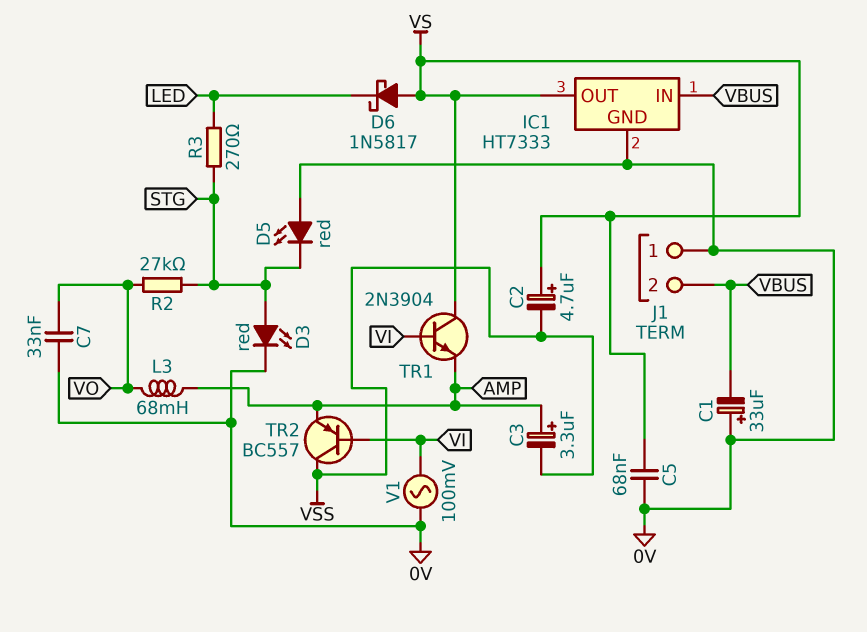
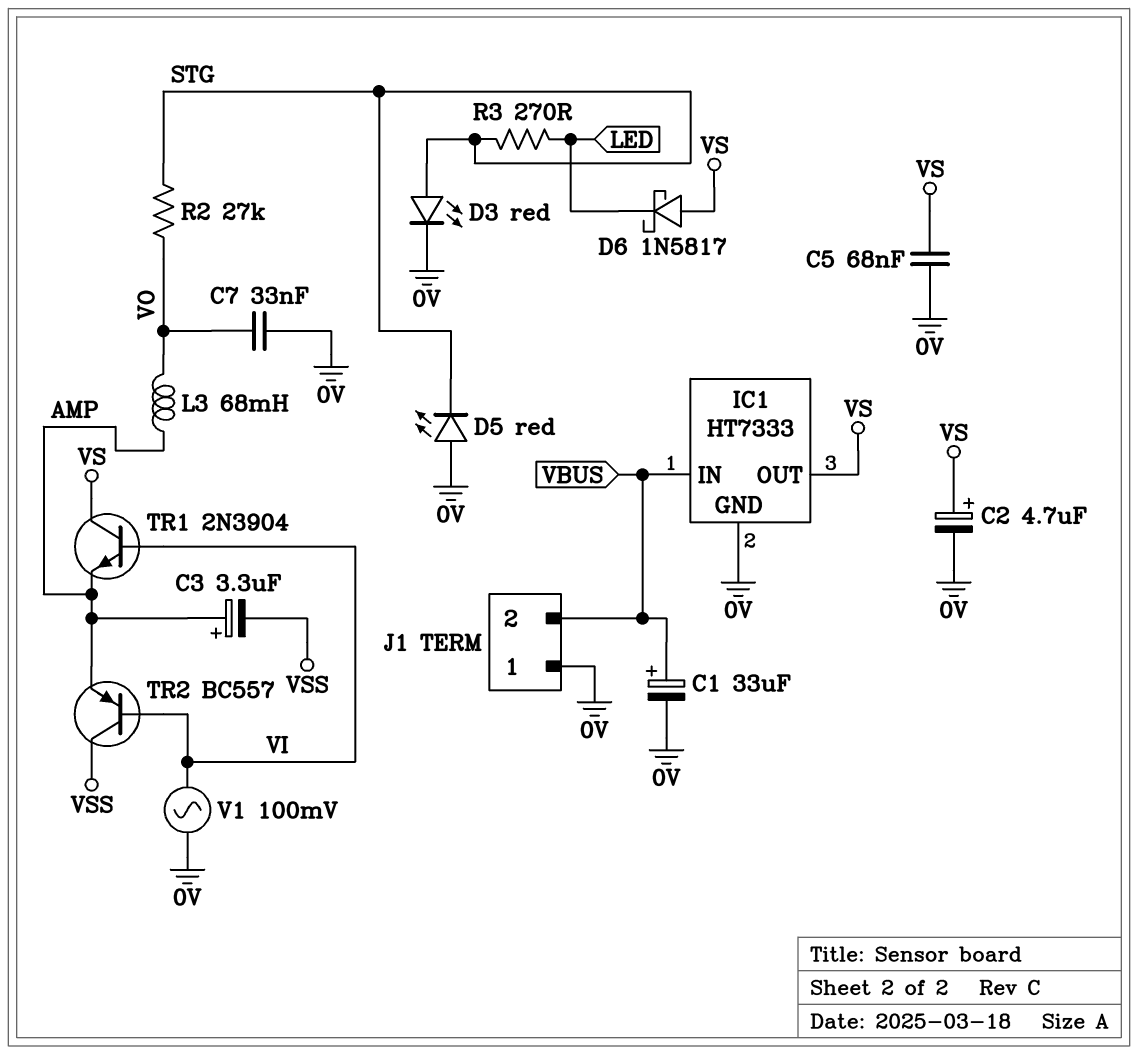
C1: 33uF (plus 0V, minus VBUS) -> 33uF (plus VBUS, minus 0V)
C2: 4.7uF (plus VS, minus VSS) -> 4.7uF (plus VS, minus 0V)

